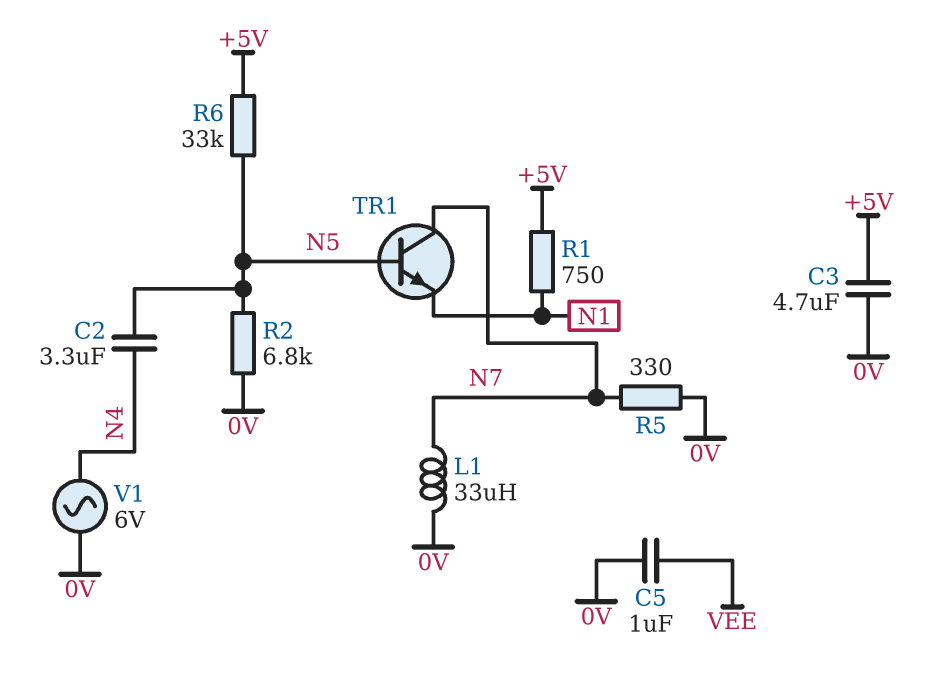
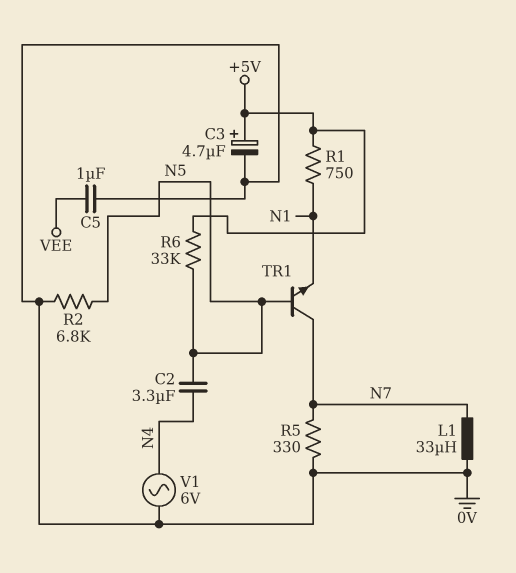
C3: 4.7uF (+5V, 0V) -> 4.7uF (plus +5V, minus 0V)

